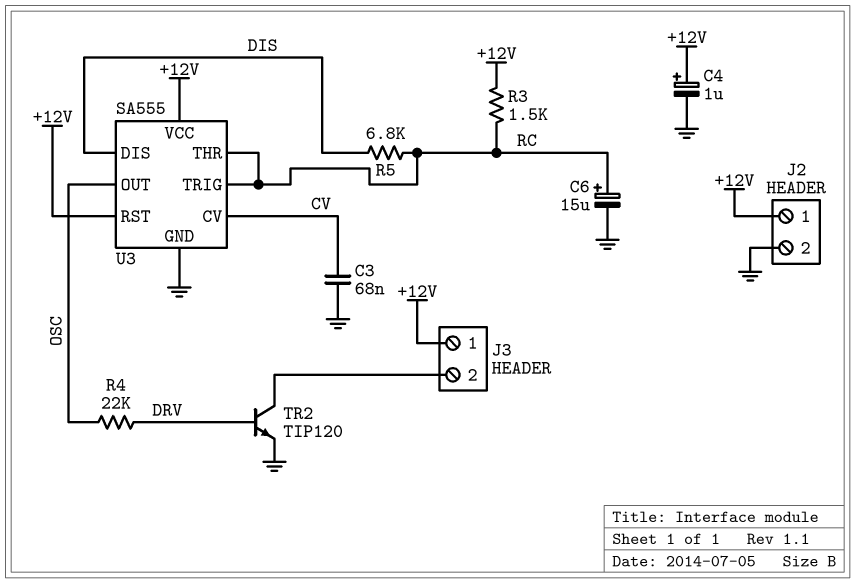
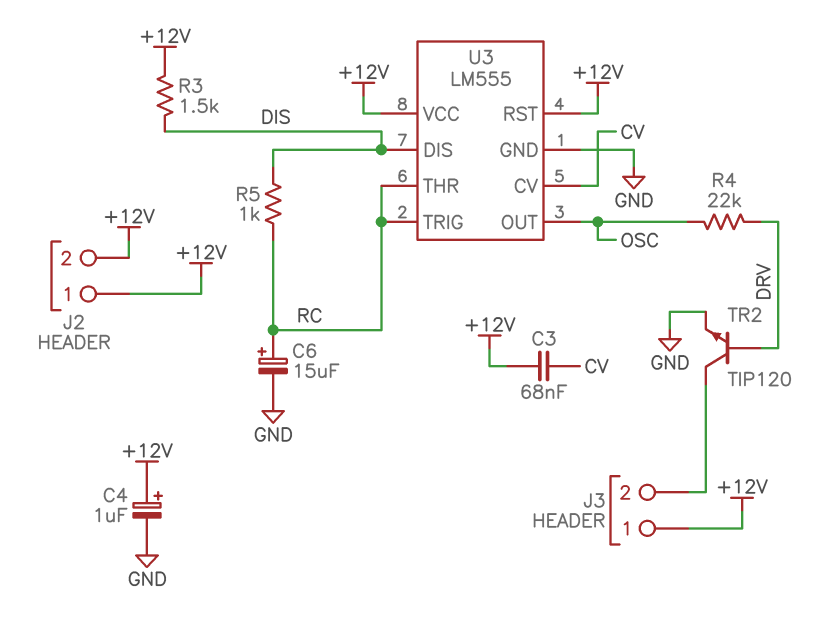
C3: 68nF (CV, GND) -> 68nF (+12V, CV)
J2 pin 2: GND -> +12V
R3: 1.5k (+12V, RC) -> 1.5k (+12V, DIS)
R5: 6.8k (DIS, RC) -> 1k (DIS, RC)
U3: SA555 -> LM555

